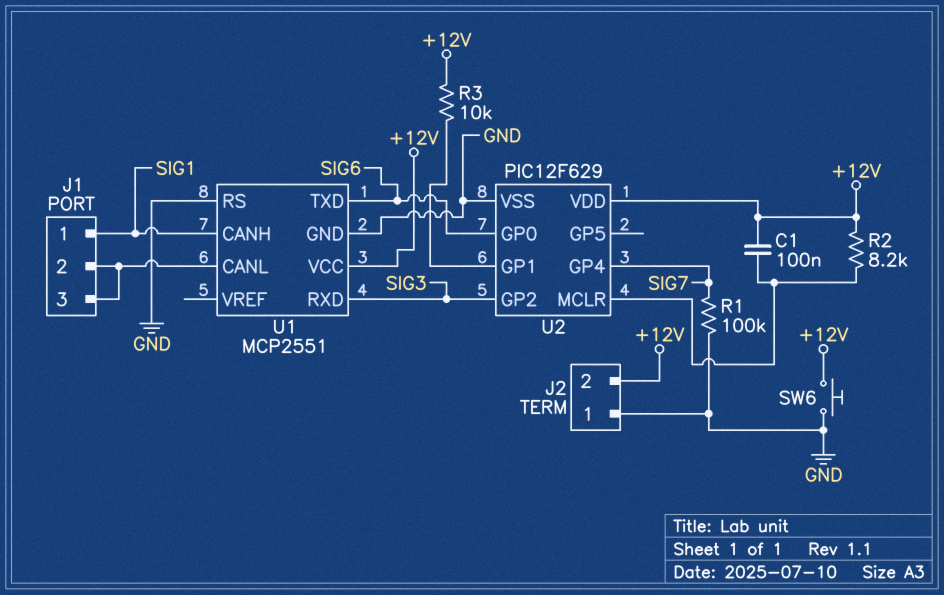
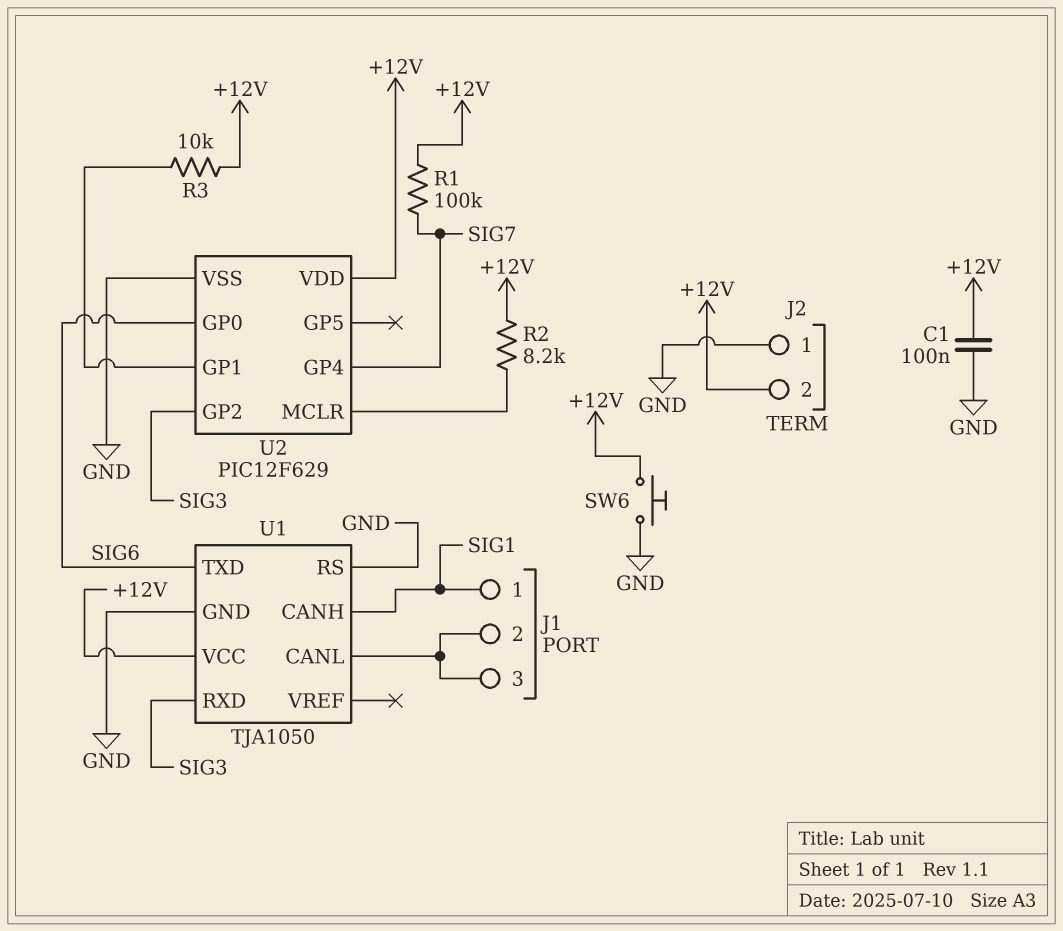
C1: 100nF (+12V, U2/MCLR) -> 100nF (+12V, GND)
R1: 100k (GND, SIG7) -> 100k (+12V, SIG7)
U1: MCP2551 -> TJA1050

